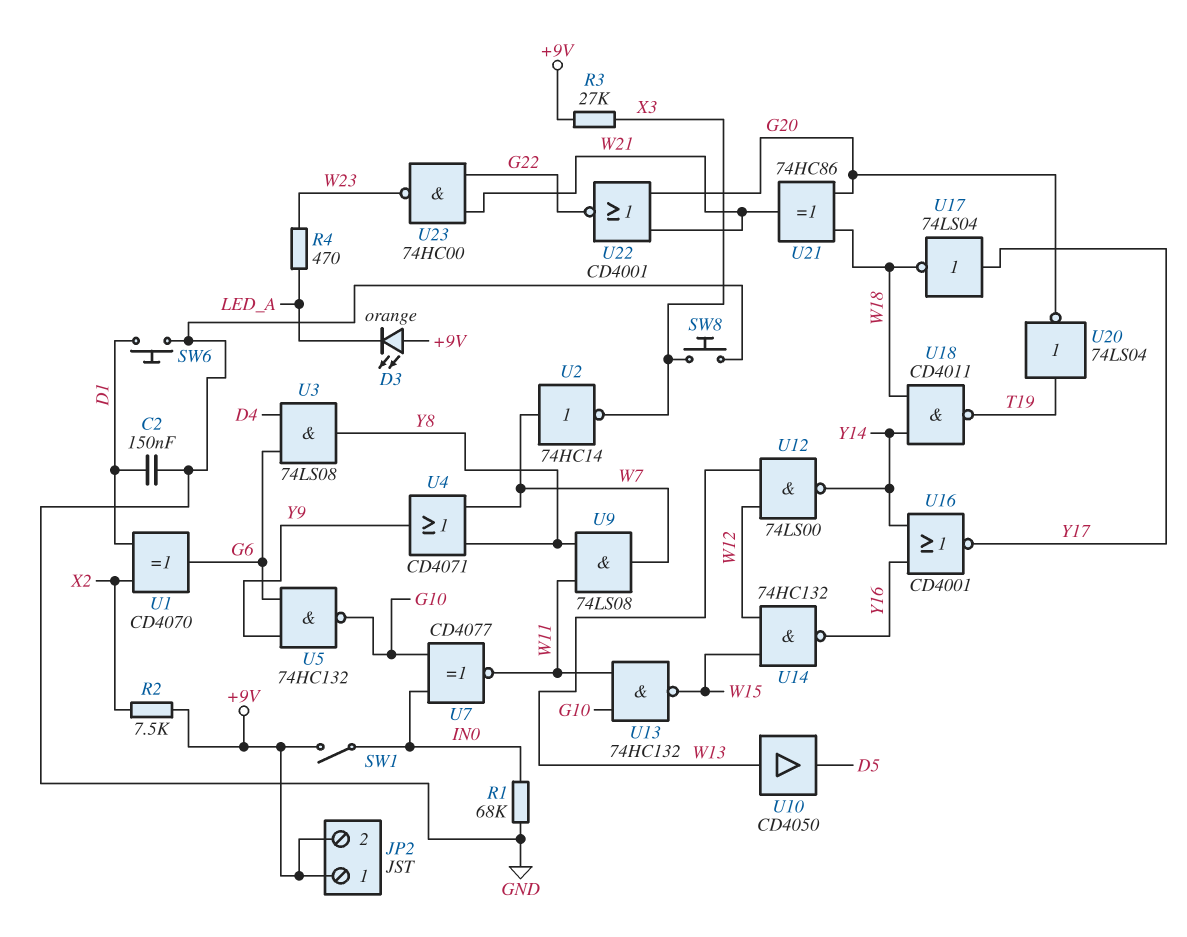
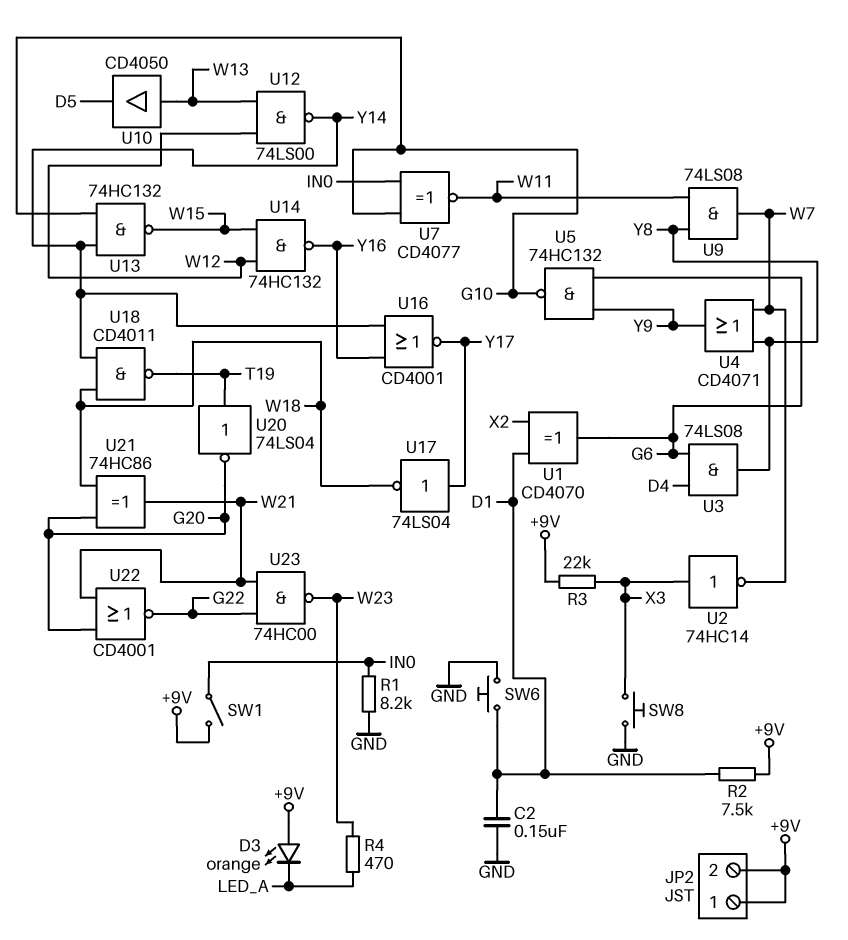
R1: 68k (GND, IN0) -> 8.2k (GND, IN0)
R2: 7.5k (+9V, X2) -> 7.5k (+9V, D1)
R3: 27k (+9V, X3) -> 22k (+9V, X3)
U2: NOT 74HC14 (in W7, out X3) -> NOT 74HC14 (in X3, out W7)
U13: NAND 74HC132 (in G10, in W11, out W15) -> NAND 74HC132 (in G10, in Y14, out W15)

